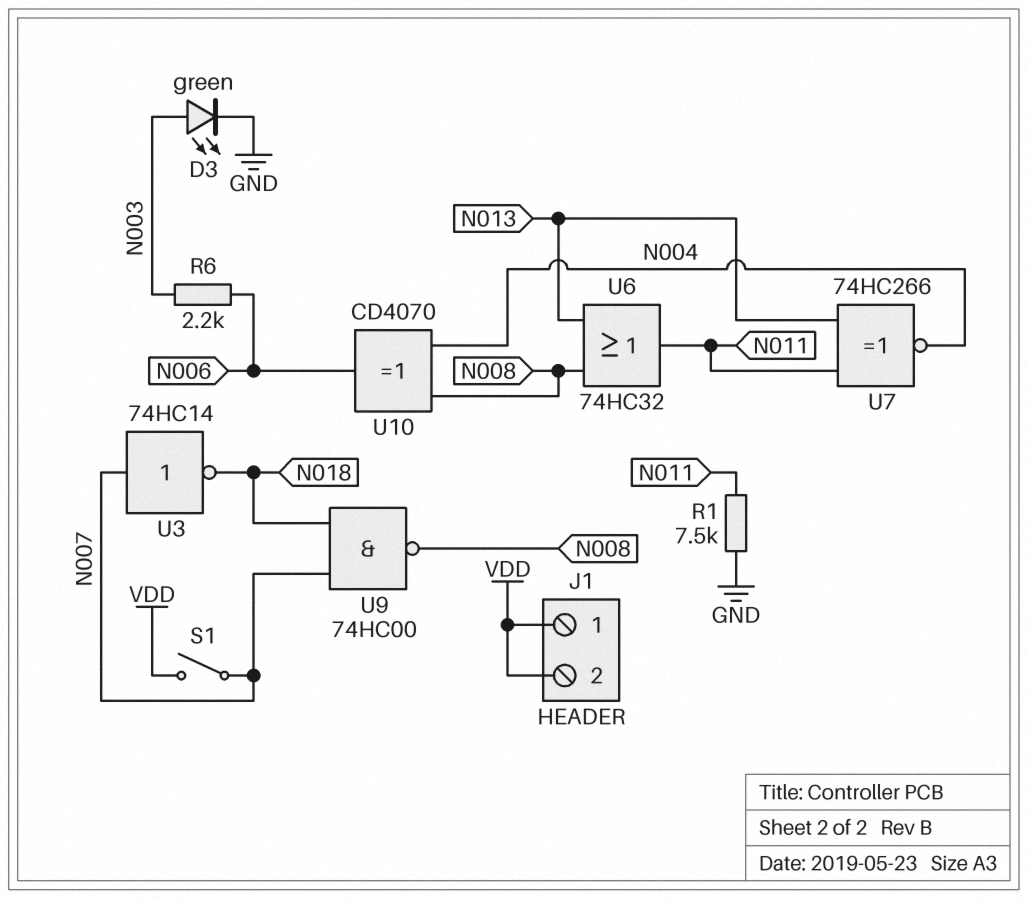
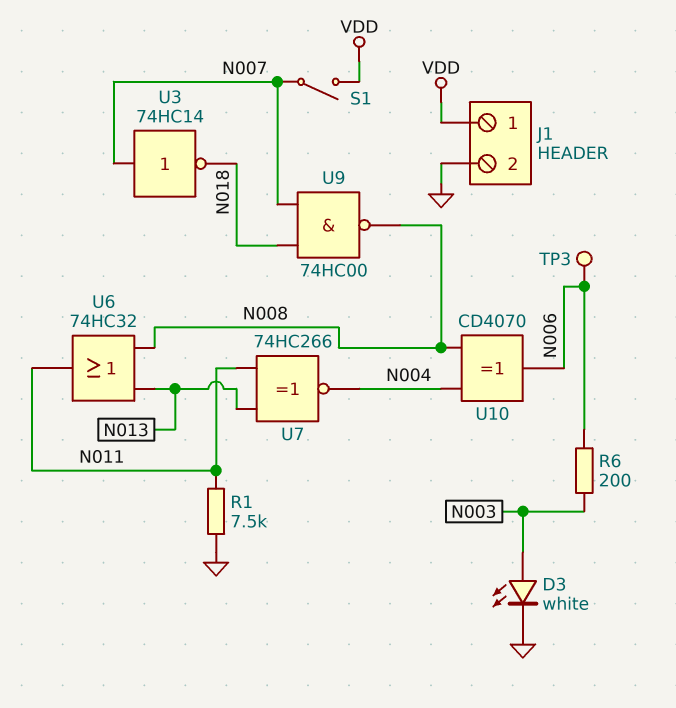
D3: LED green (A N003, K GND) -> LED white (A N003, K GND)
J1 pin 2: VDD -> GND
R6: 2.2k (N003, N006) -> 200 (N003, N006)
TP3: none -> test point (N006)

